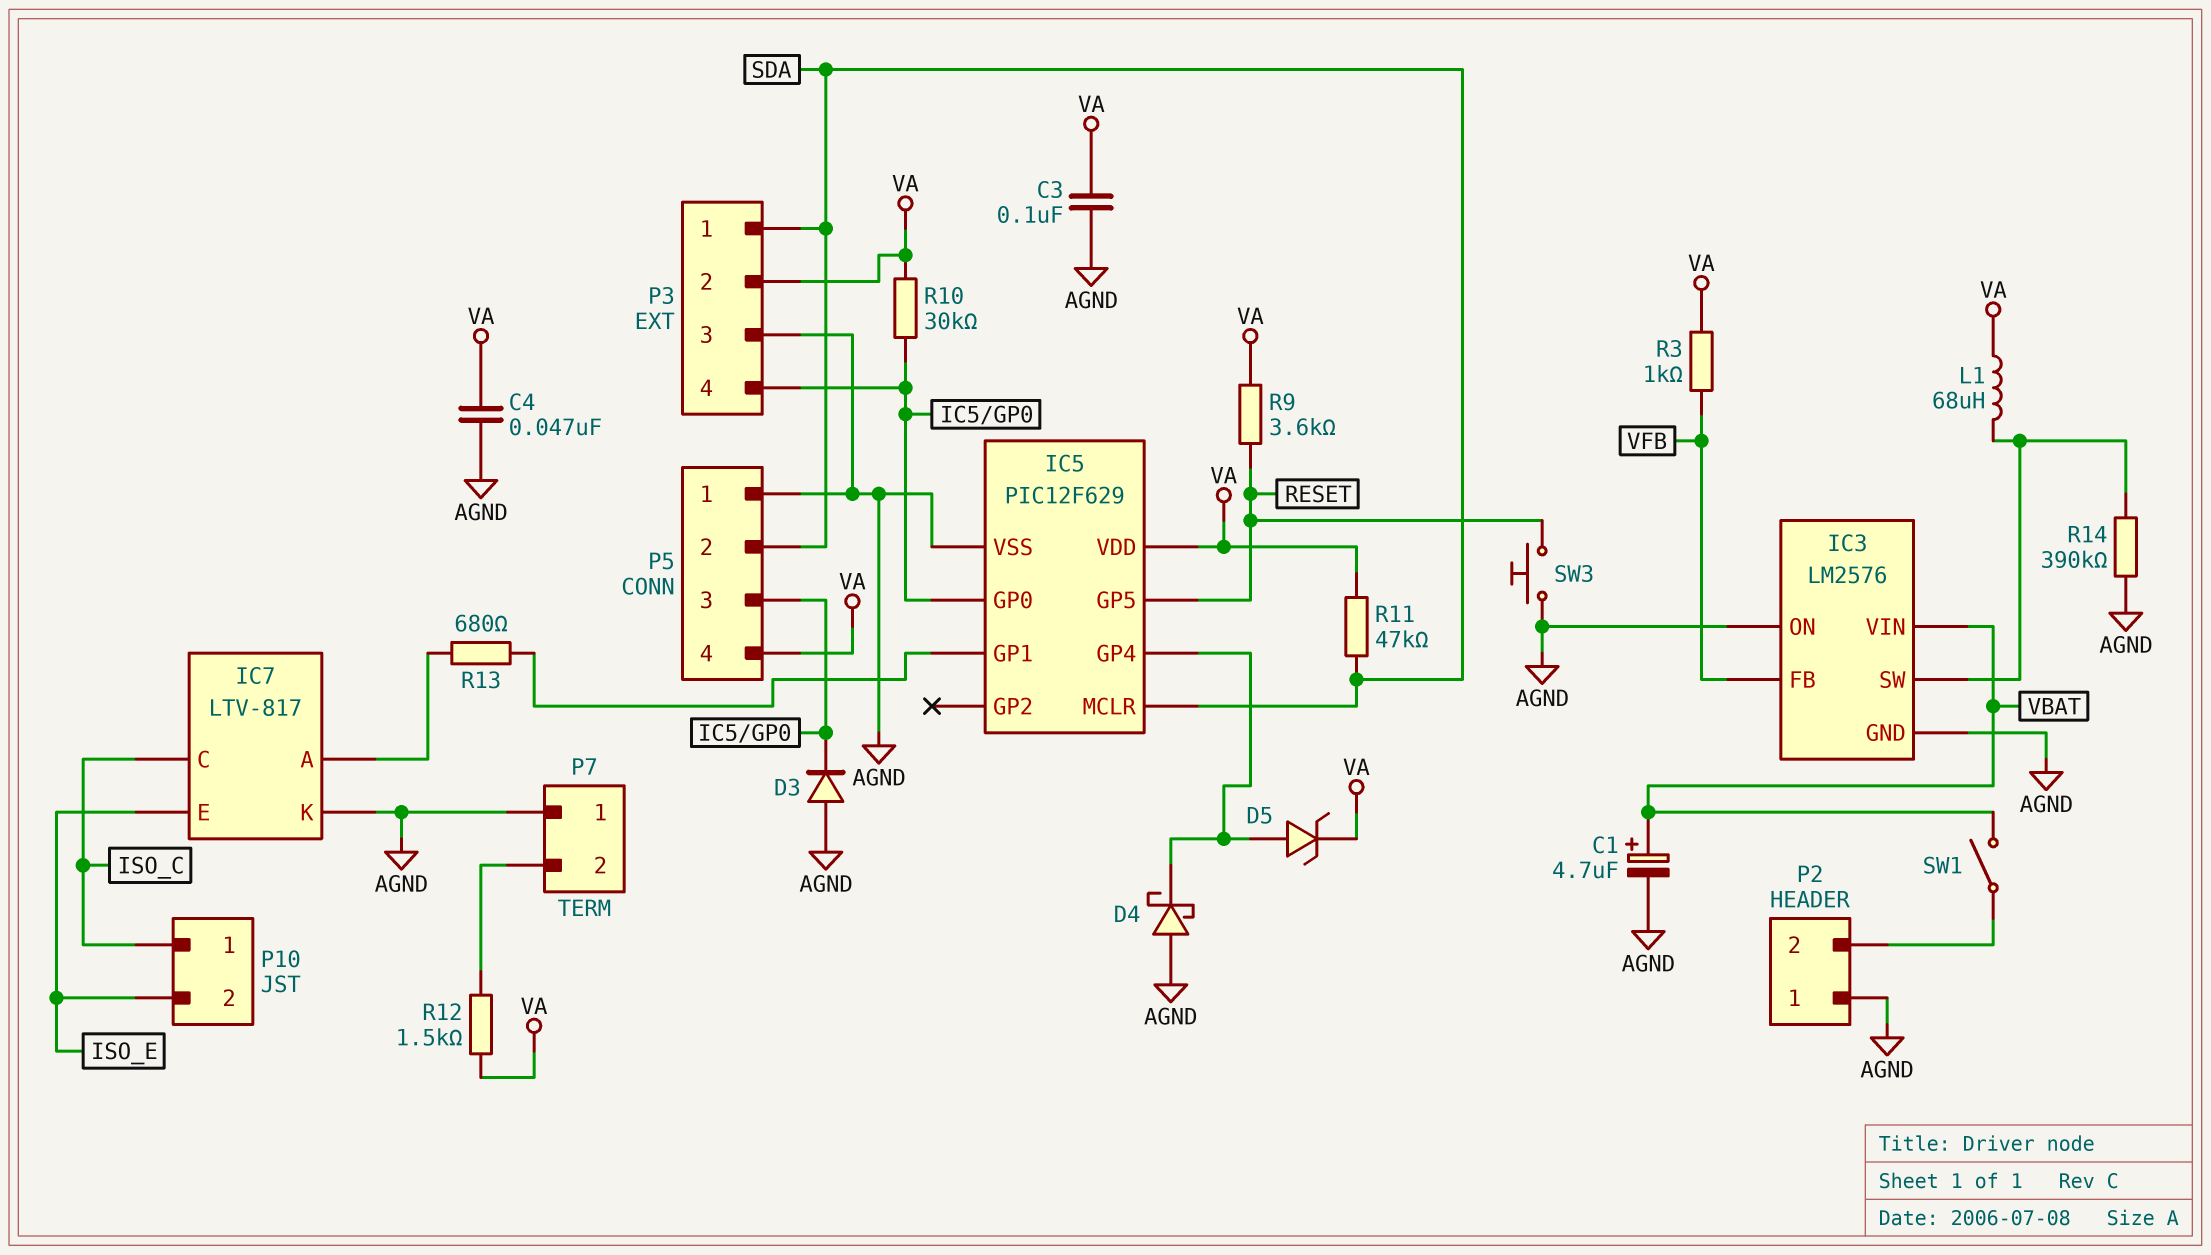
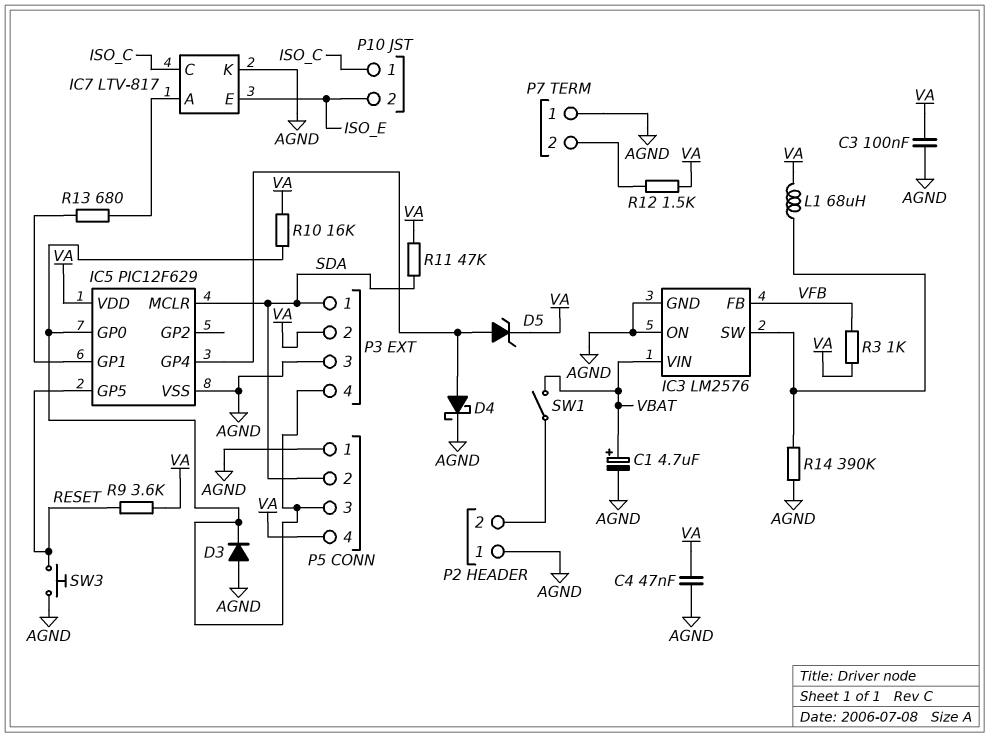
D4: schottky (A AGND, K IC5/GP4) -> schottky (A IC5/GP4, K AGND)
R10: 30k (IC5/GP0, VA) -> 16k (IC5/GP0, VA)

